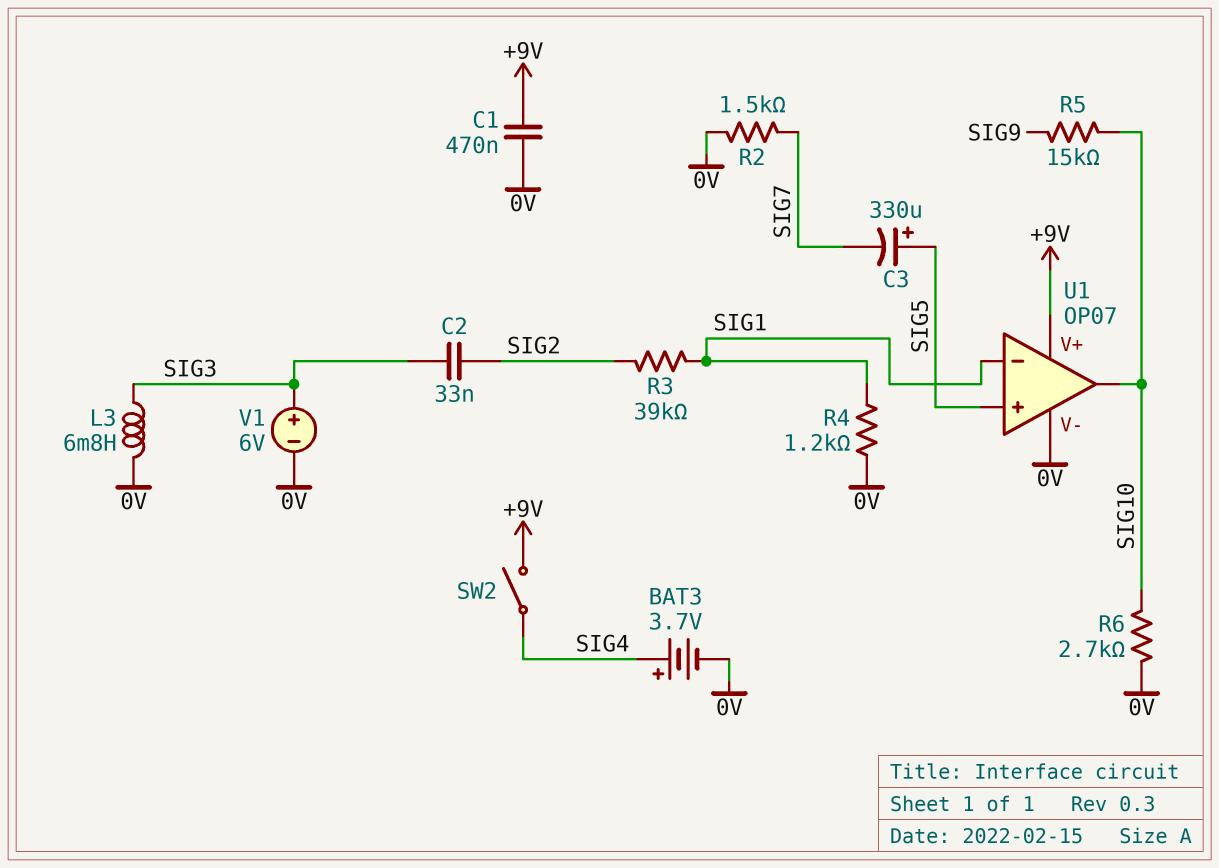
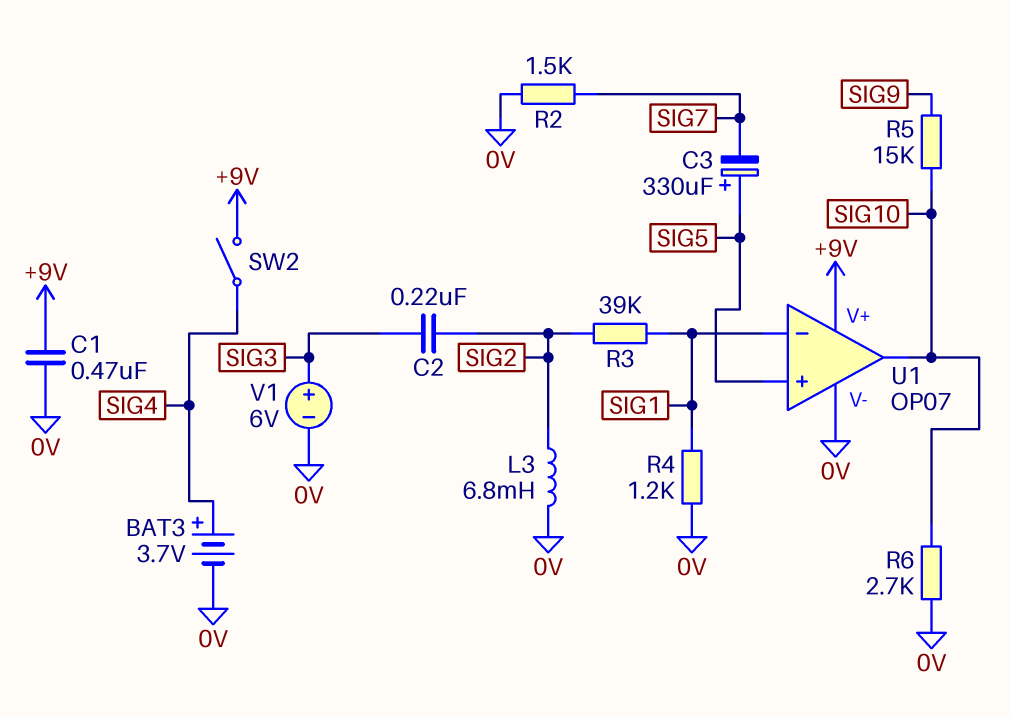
C2: 33nF (SIG2, SIG3) -> 220nF (SIG2, SIG3)
L3: 6.8mH (0V, SIG3) -> 6.8mH (0V, SIG2)

